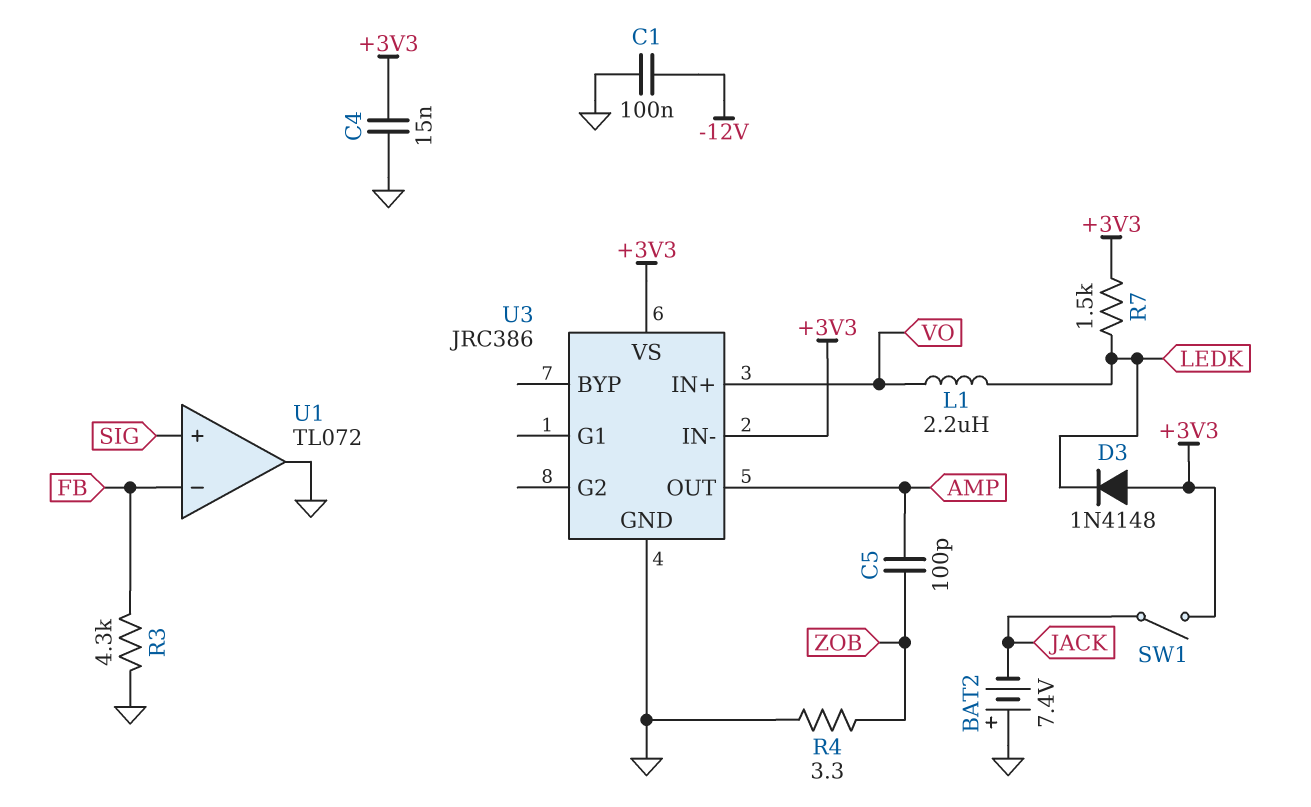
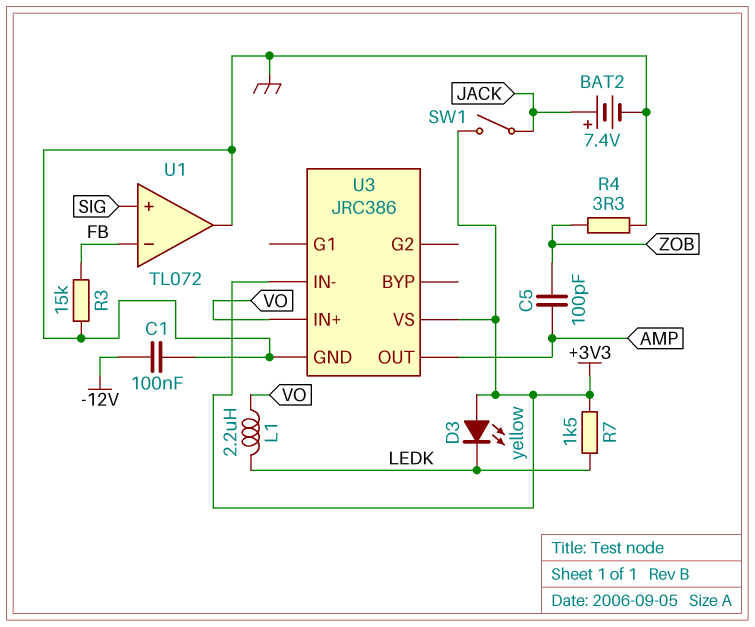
BAT2: 7.4V (plus GND, minus JACK) -> 7.4V (plus JACK, minus GND)
C4: 15nF (+3V3, GND) -> none
D3: diode 1N4148 (A +3V3, K LEDK) -> LED yellow (A +3V3, K LEDK)
R3: 4.3k (FB, GND) -> 15k (FB, GND)

